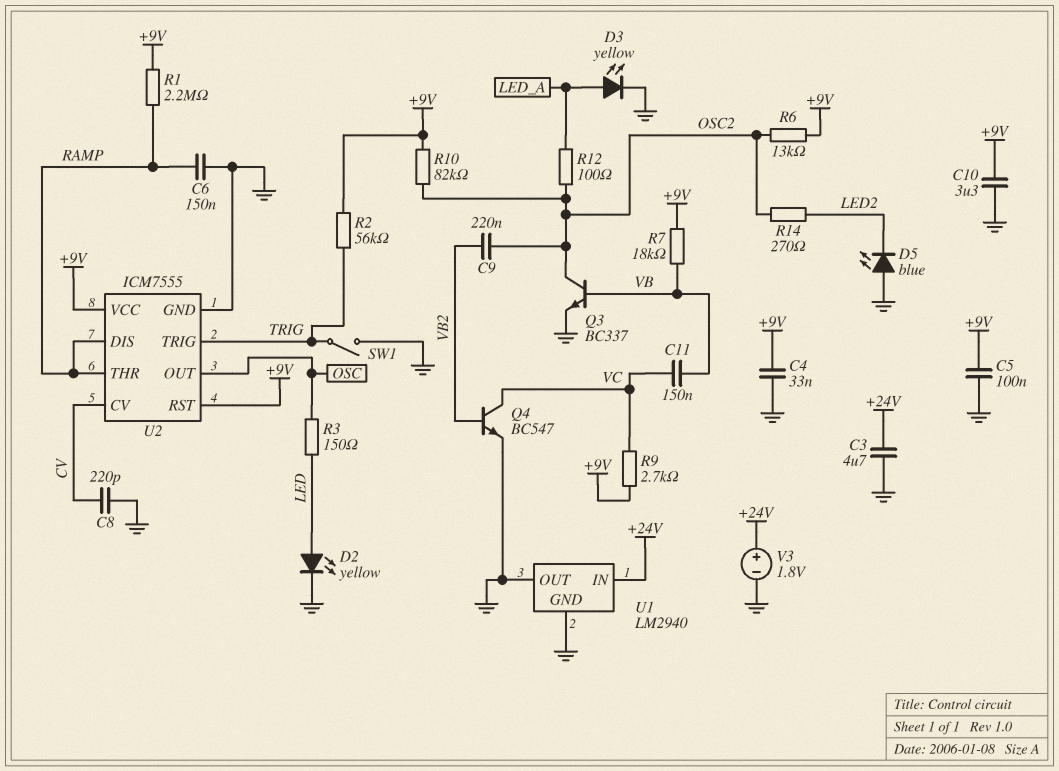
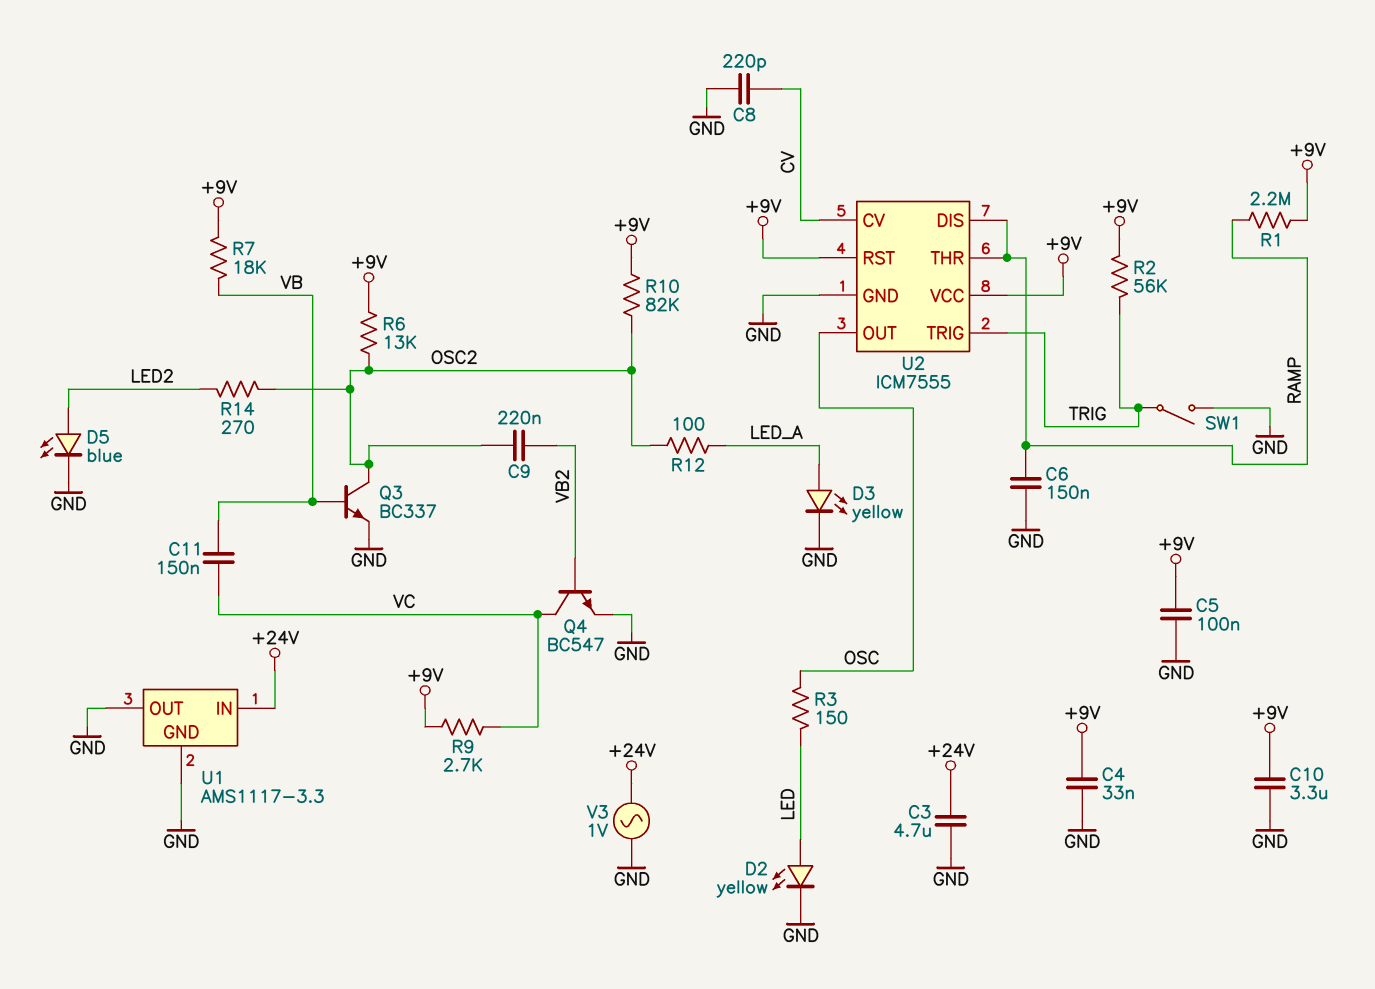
D5: LED blue (A GND, K LED2) -> LED blue (A LED2, K GND)
U1: LM2940 -> AMS1117-3.3
V3: 1.8V (plus +24V, minus GND) -> AC 1V (+24V, GND)

